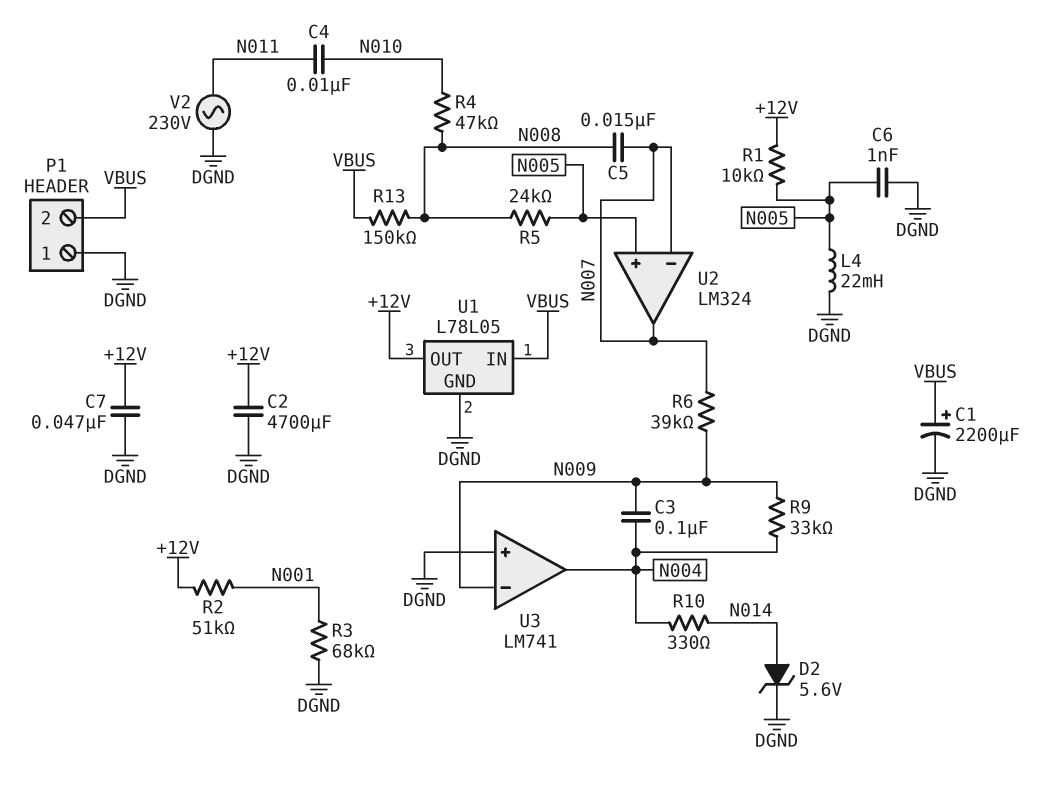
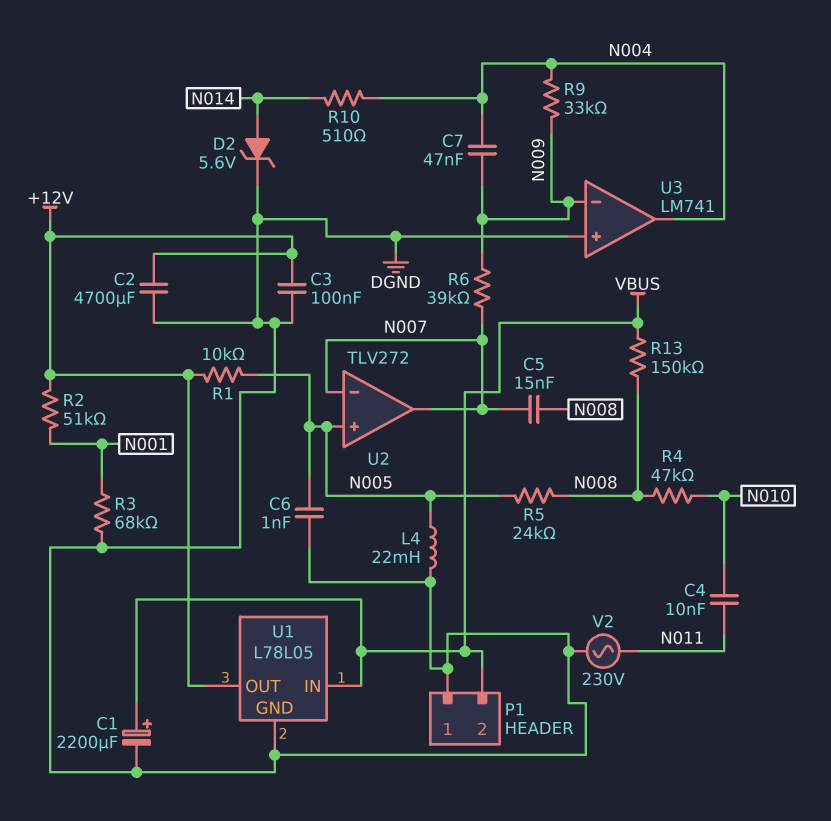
C3: 100nF (N004, N009) -> 100nF (+12V, DGND)
C7: 47nF (+12V, DGND) -> 47nF (N004, N009)
R10: 330 (N004, N014) -> 510 (N004, N014)
U2: LM324 -> TLV272

